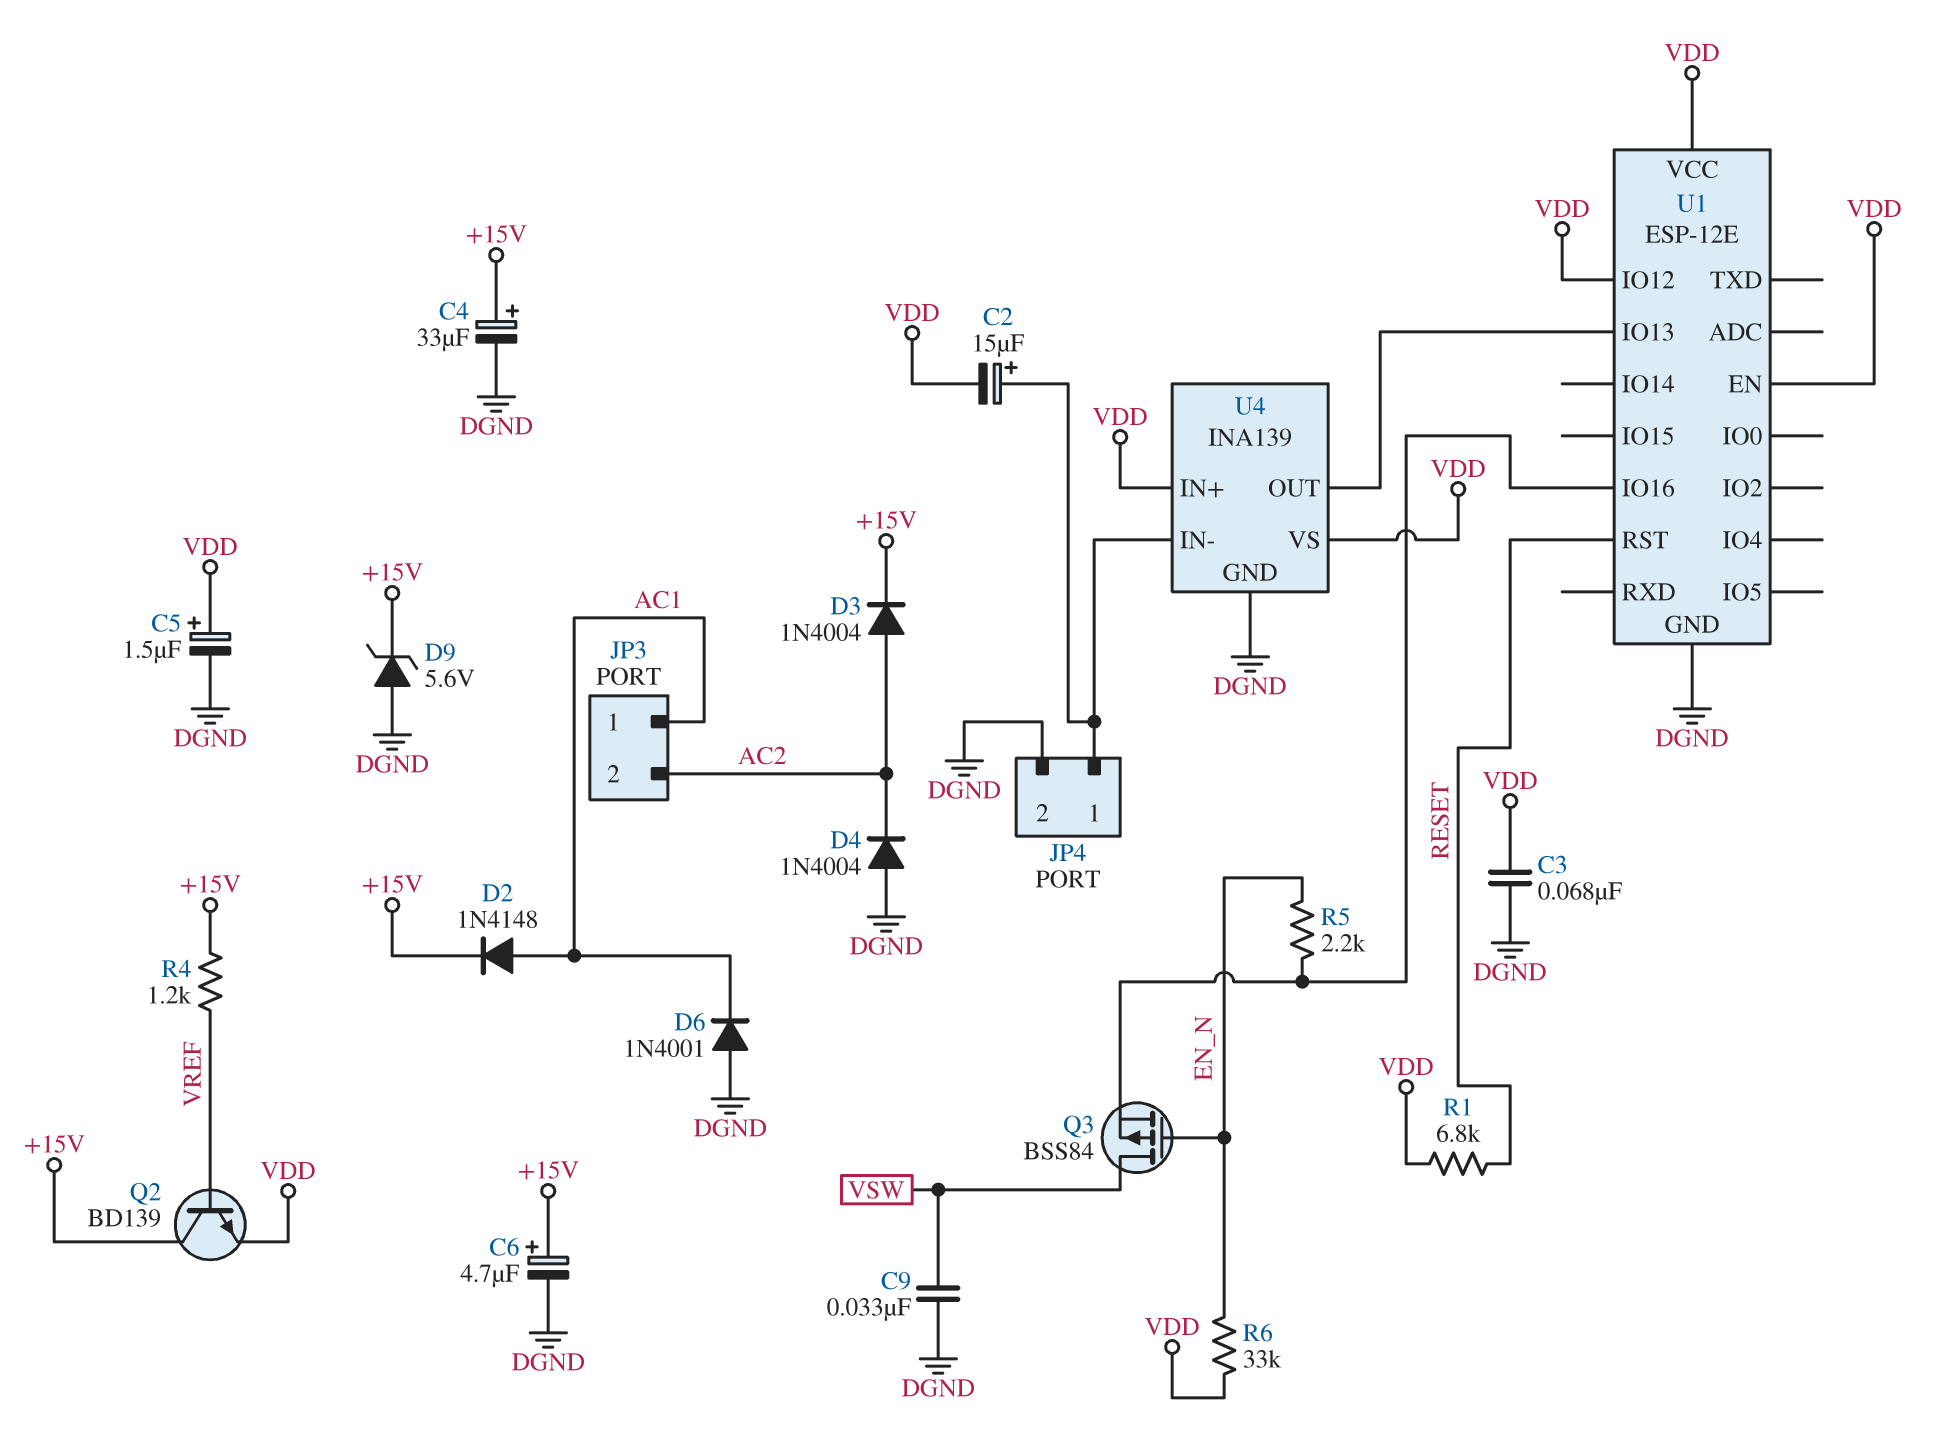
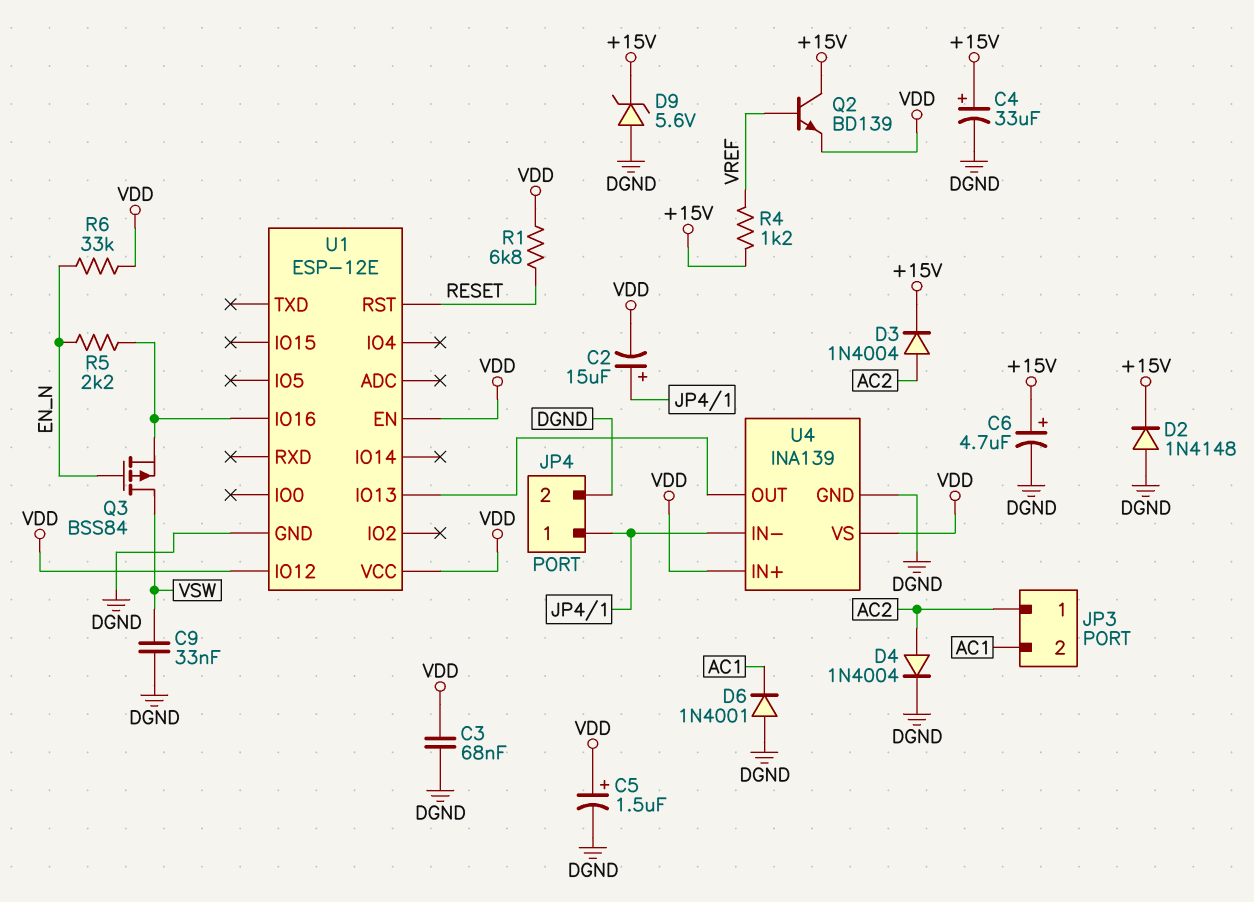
D2: diode 1N4148 (A AC1, K +15V) -> diode 1N4148 (A DGND, K +15V)
D4: diode 1N4004 (A DGND, K AC2) -> diode 1N4004 (A AC2, K DGND)
JP3 pin 1: AC1 -> AC2
JP3 pin 2: AC2 -> AC1

